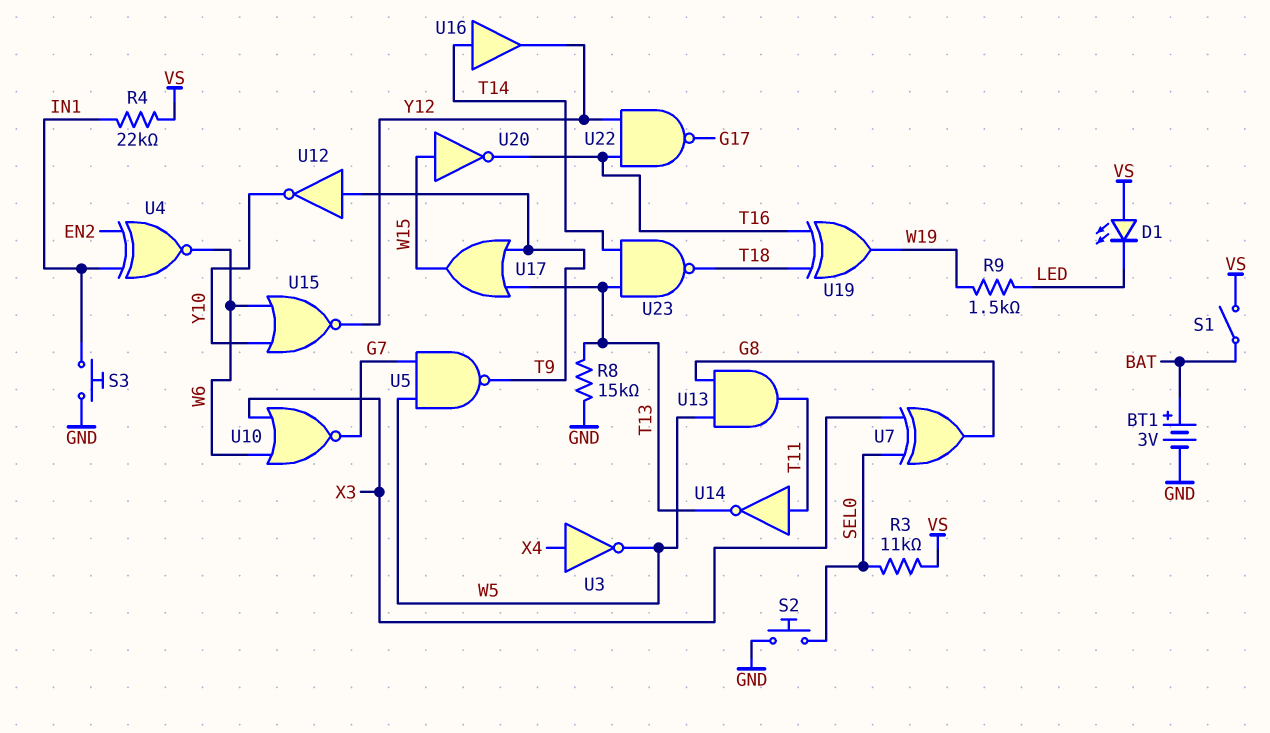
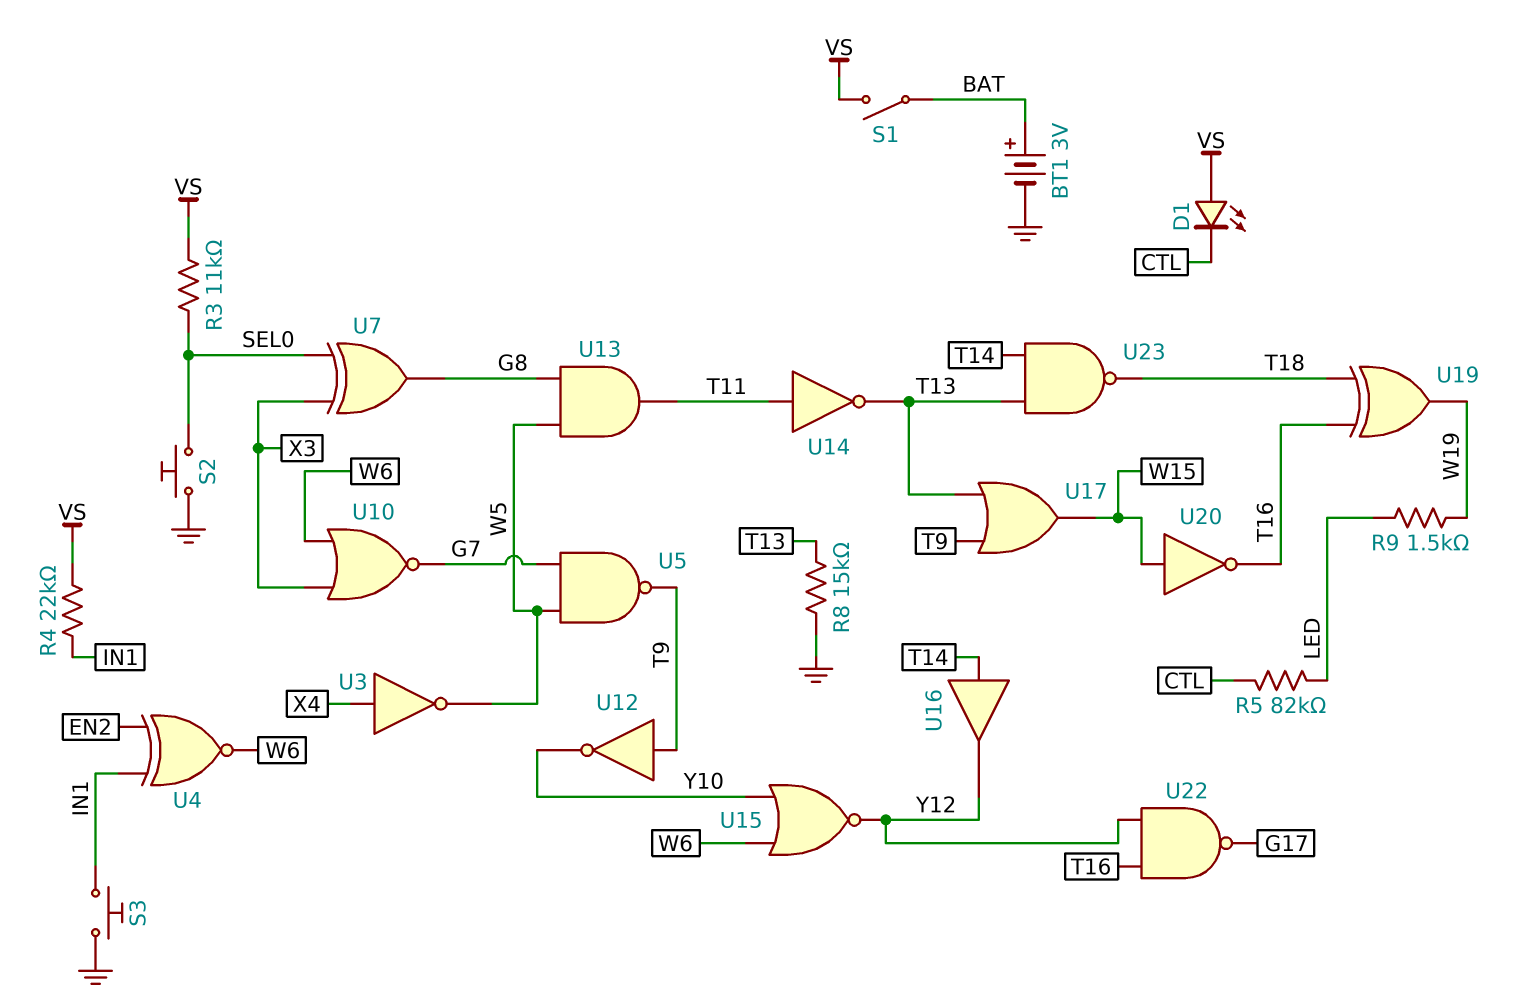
D1: LED (A VS, K LED) -> LED (A VS, K CTL)
R5: none -> 82k (CTL, LED)

